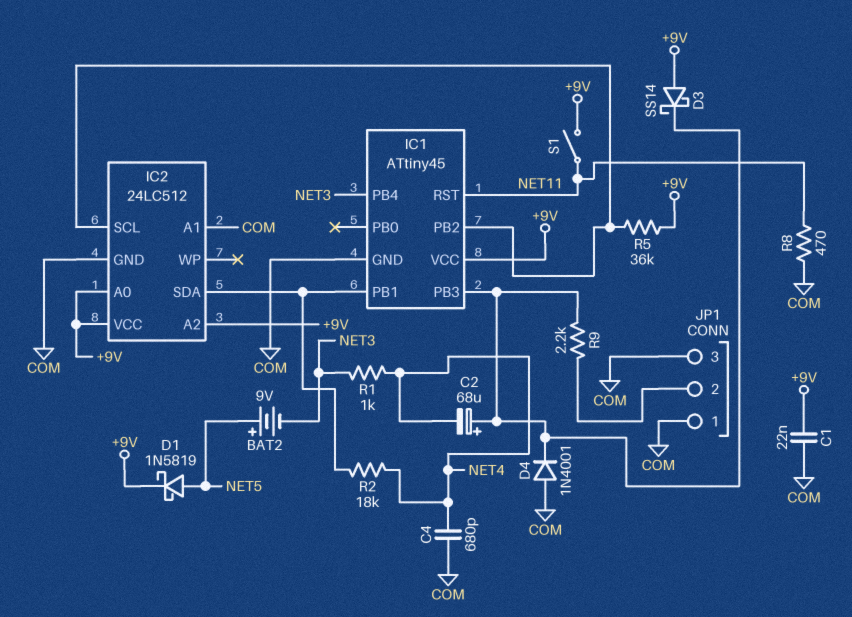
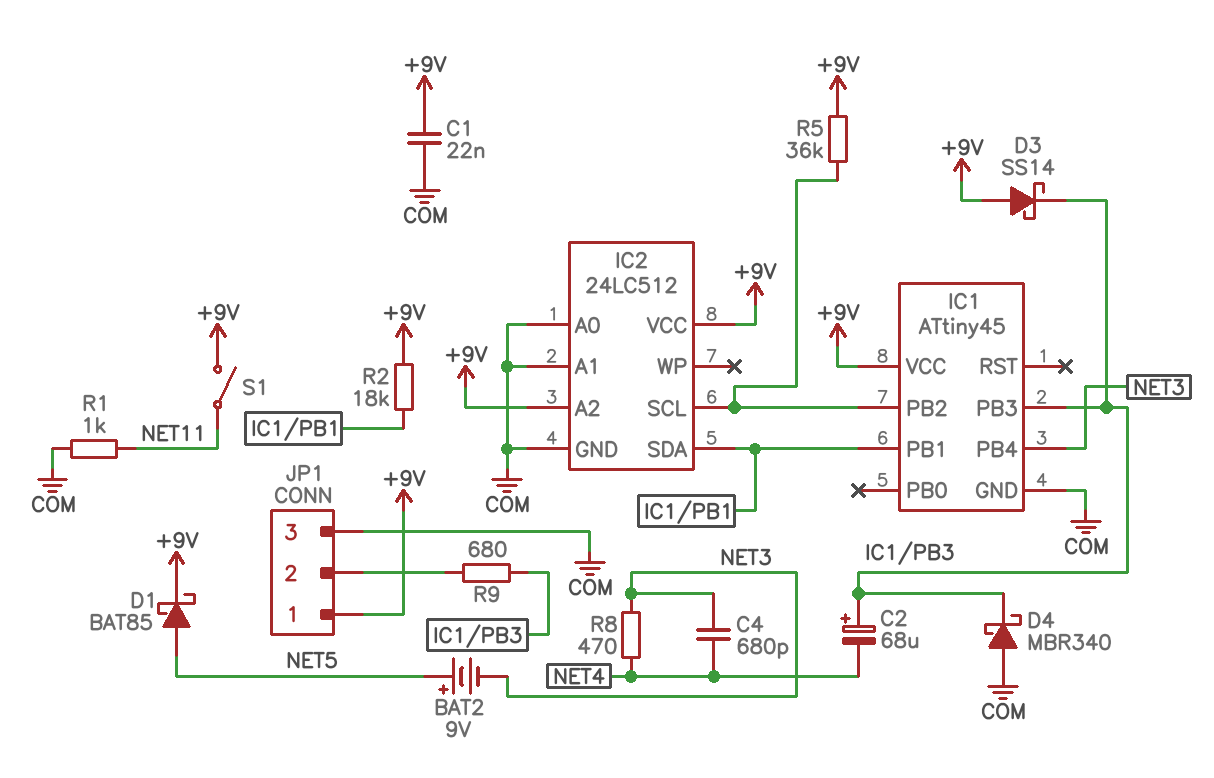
C4: 680pF (COM, NET4) -> 680pF (NET3, NET4)
D1: schottky 1N5819 (A NET5, K +9V) -> schottky BAT85 (A NET5, K +9V)
D4: diode 1N4001 (A COM, K IC1/PB3) -> schottky MBR340 (A COM, K IC1/PB3)
IC1 pin RST: NET11 -> none
IC2 pin A0: +9V -> COM
JP1 pin 1: COM -> +9V
R1: 1k (NET3, NET4) -> 1k (COM, NET11)
R2: 18k (IC1/PB1, NET4) -> 18k (+9V, IC1/PB1)
R8: 470 (COM, NET11) -> 470 (NET3, NET4)
R9: 2.2k (IC1/PB3, JP1/2) -> 680 (IC1/PB3, JP1/2)

